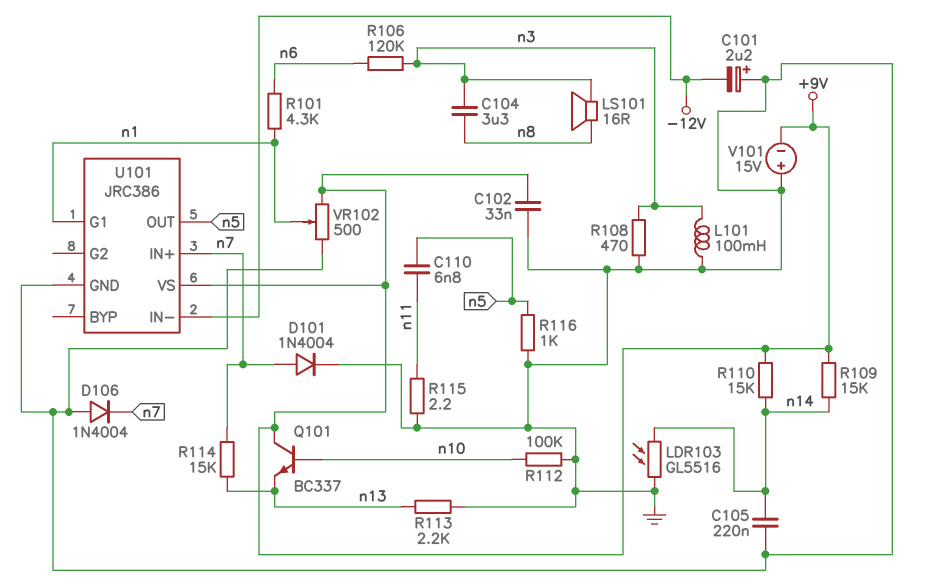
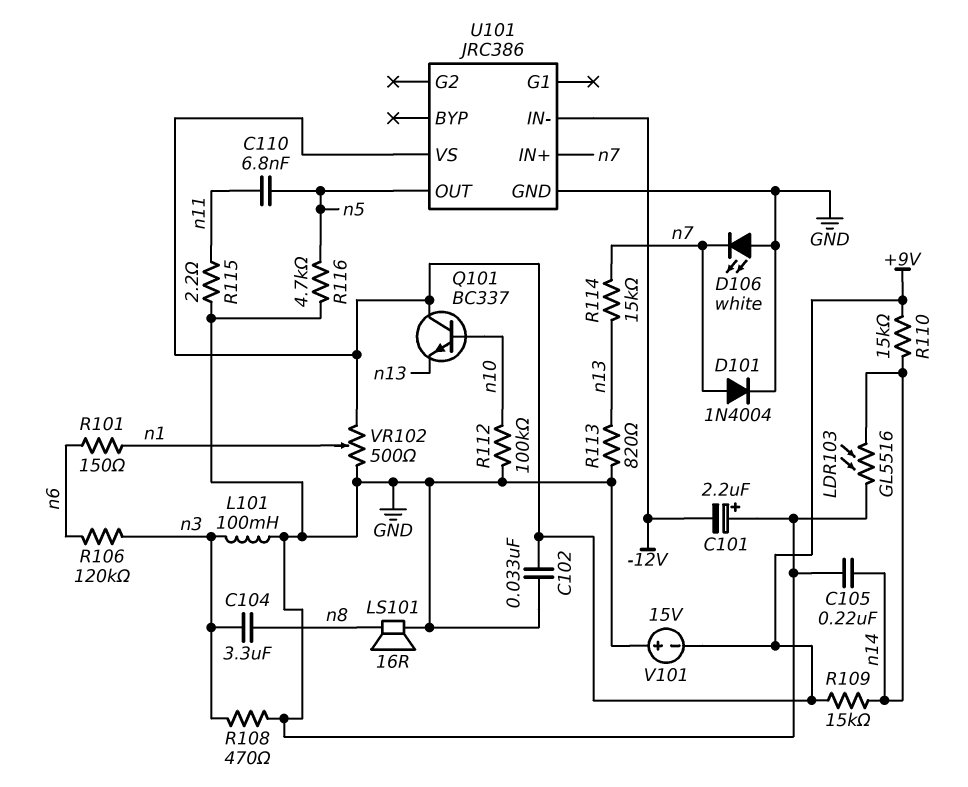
D106: diode 1N4004 (A GND, K n7) -> LED white (A GND, K n7)
LS101: speaker 16R (n3, n8) -> speaker 16R (GND, n8)
R101: 4.3k (n1, n6) -> 150 (n1, n6)
R113: 2.2k (GND, n13) -> 820 (GND, n13)
R116: 1k (GND, n5) -> 4.7k (GND, n5)
U101 pin G1: n1 -> none

